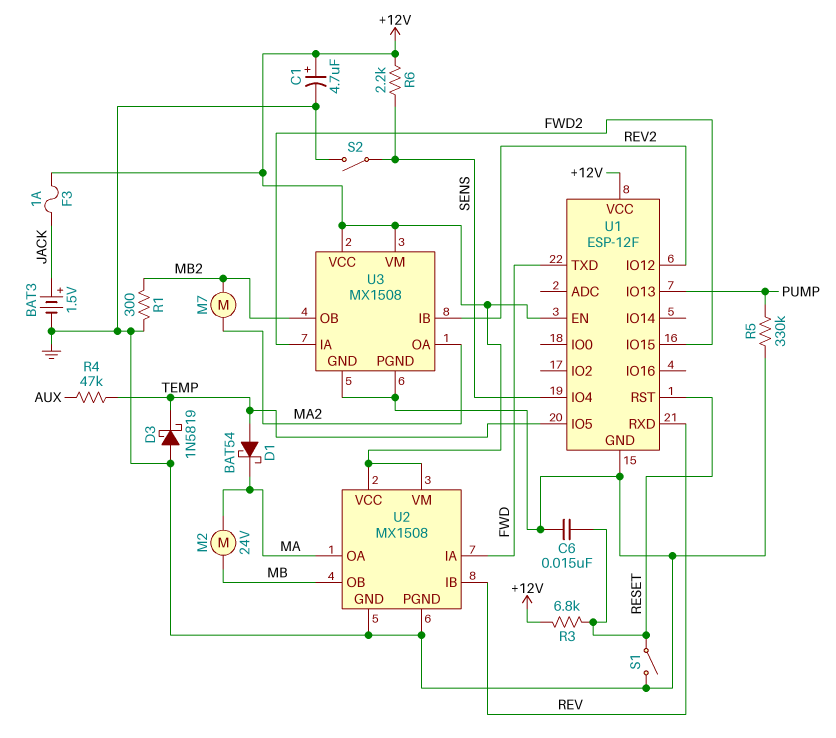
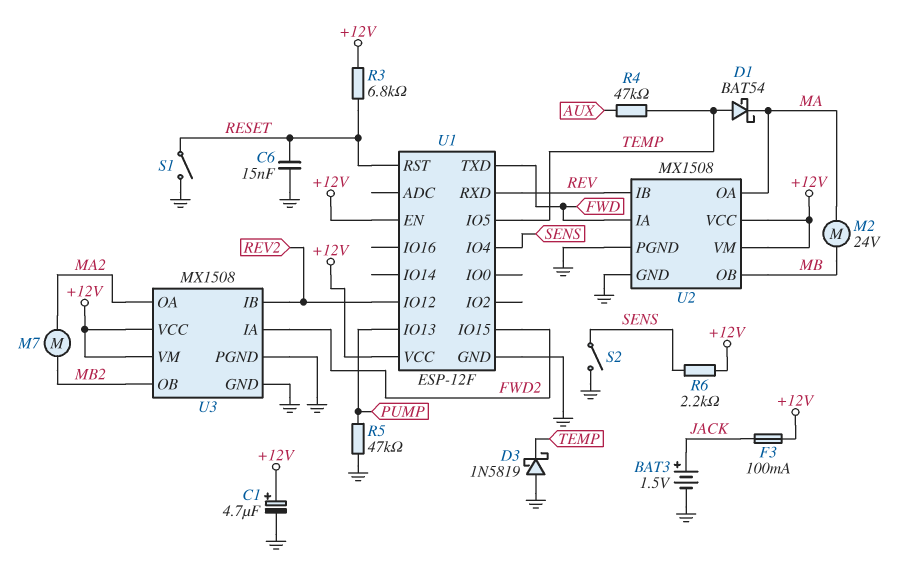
F3: 1A (+12V, JACK) -> 100mA (+12V, JACK)
R1: 300 (GND, MB2) -> none
R5: 330k (GND, PUMP) -> 47k (GND, PUMP)

